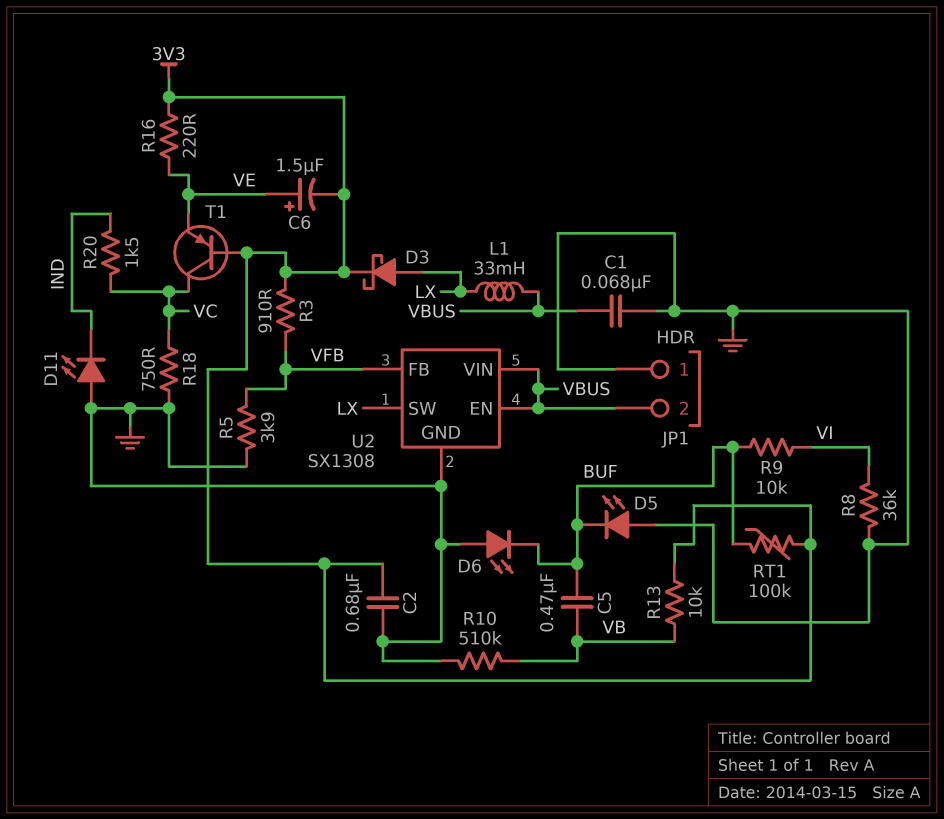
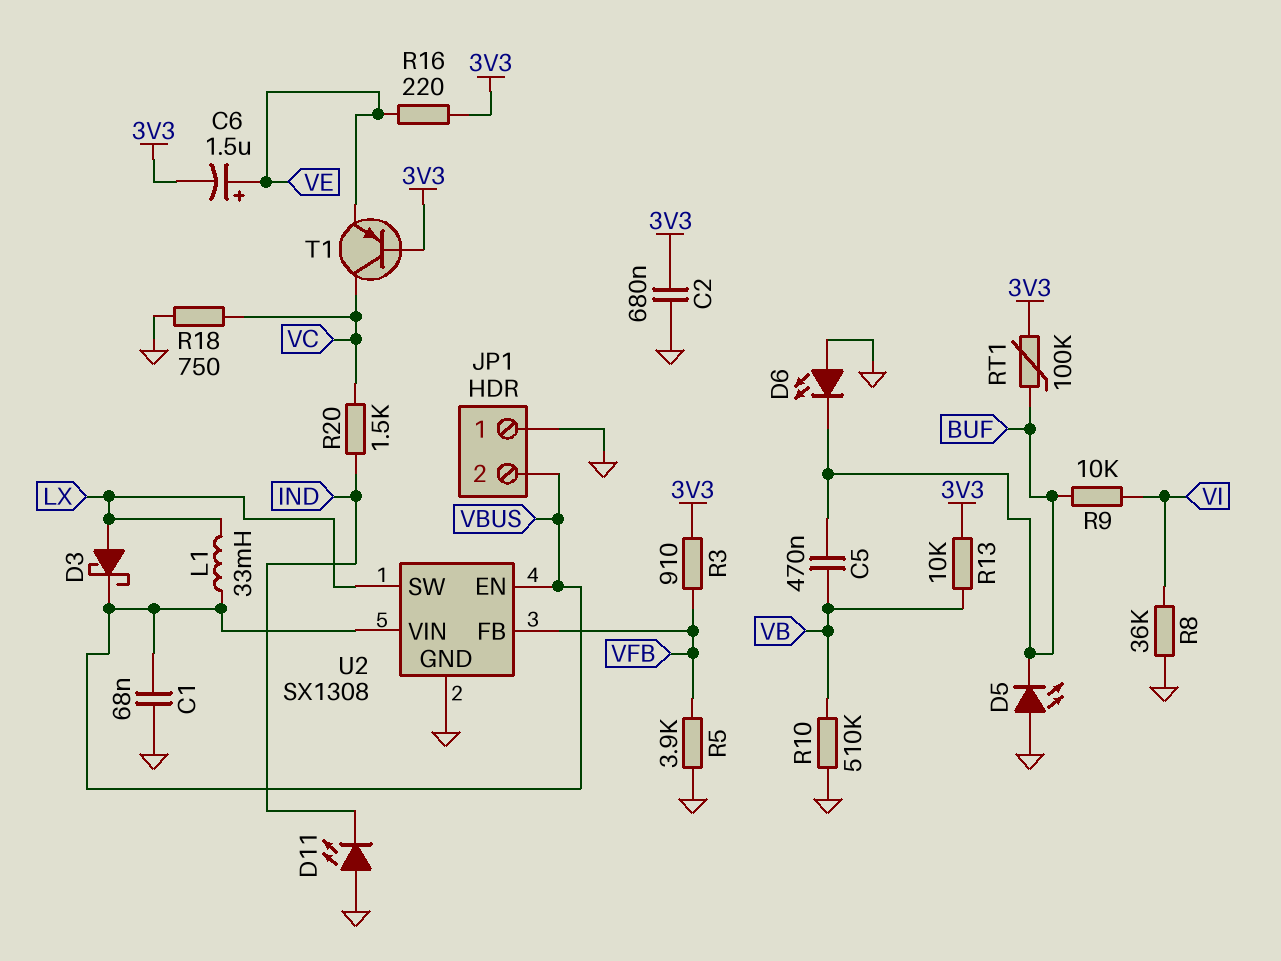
D3: schottky (A LX, K 3V3) -> schottky (A LX, K VBUS)

